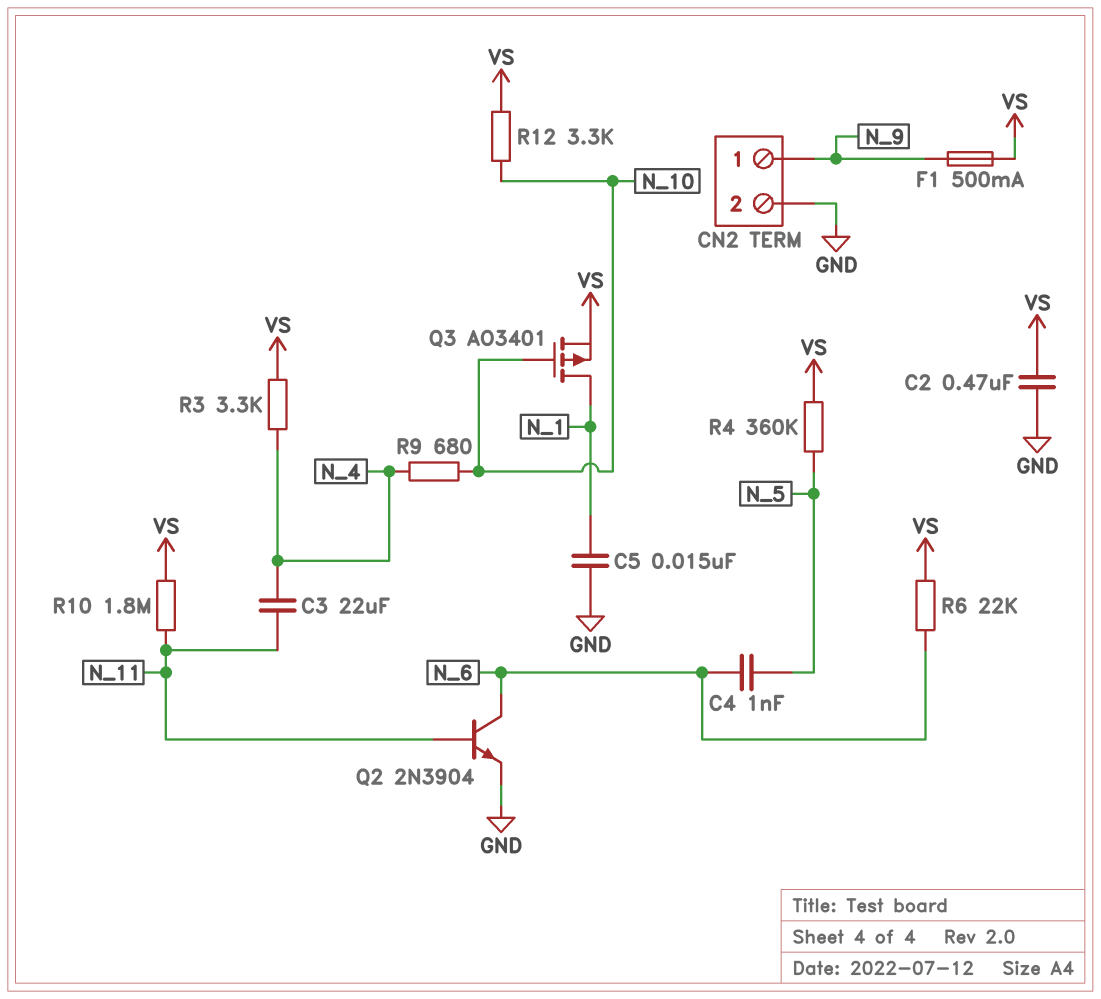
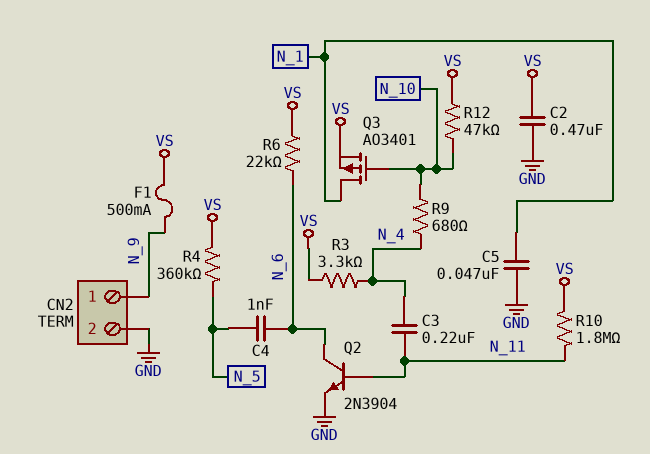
C3: 22uF (N_4, N_11) -> 220nF (N_4, N_11)
C5: 15nF (GND, N_1) -> 47nF (GND, N_1)
R12: 3.3k (N_10, VS) -> 47k (N_10, VS)

